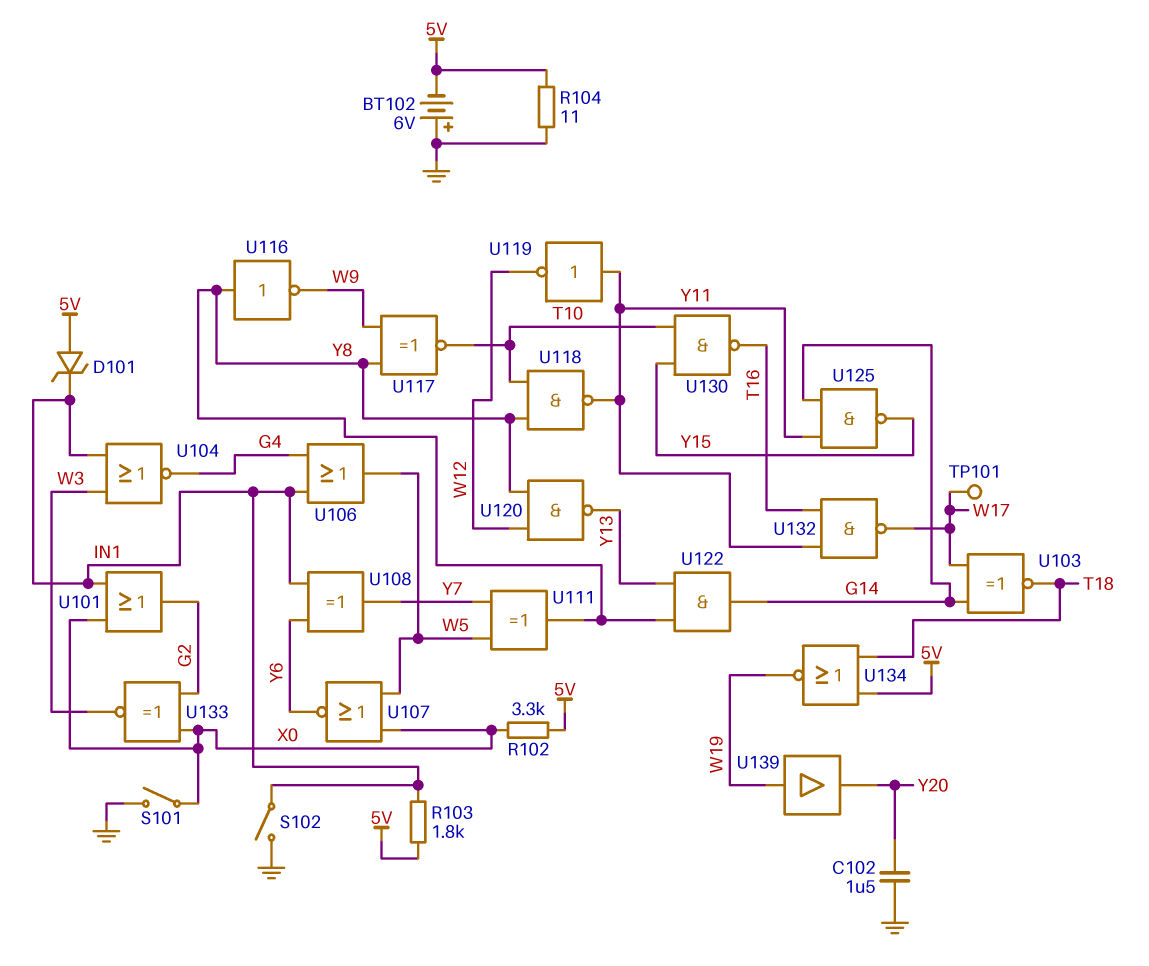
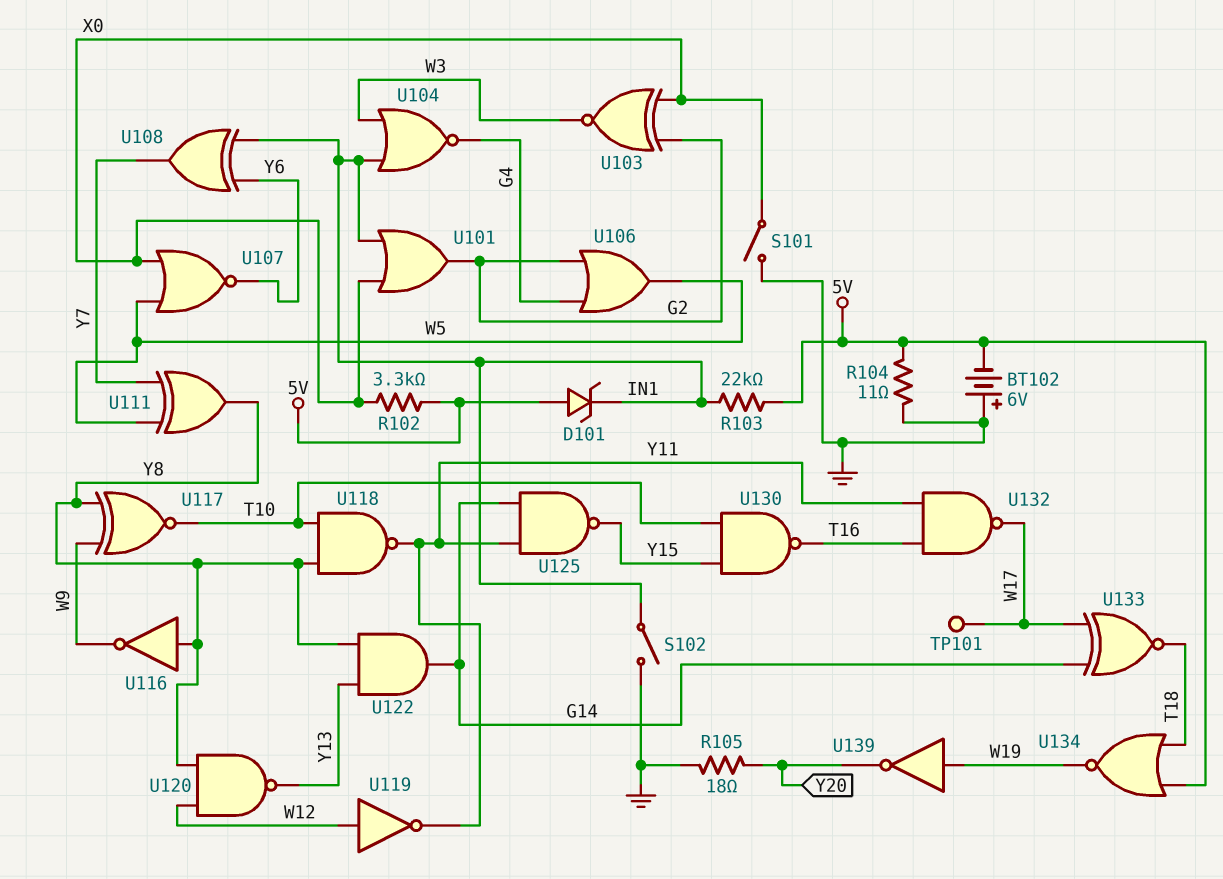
C102: 1.5uF (GND, Y20) -> none
R103: 1.8k (5V, IN1) -> 22k (5V, IN1)
R105: none -> 18 (GND, Y20)
U103: XNOR (in G14, in W17, out T18) -> XNOR (in G2, in X0, out W3)
U106: OR (in G4, in IN1, out W5) -> OR (in G2, in G4, out W5)
U119: NOT (in Y11, out W12) -> NOT (in W12, out Y11)
U133: XNOR (in G2, in X0, out W3) -> XNOR (in G14, in W17, out T18)
U139: buffer (in W19, out Y20) -> NOT (in W19, out Y20)

